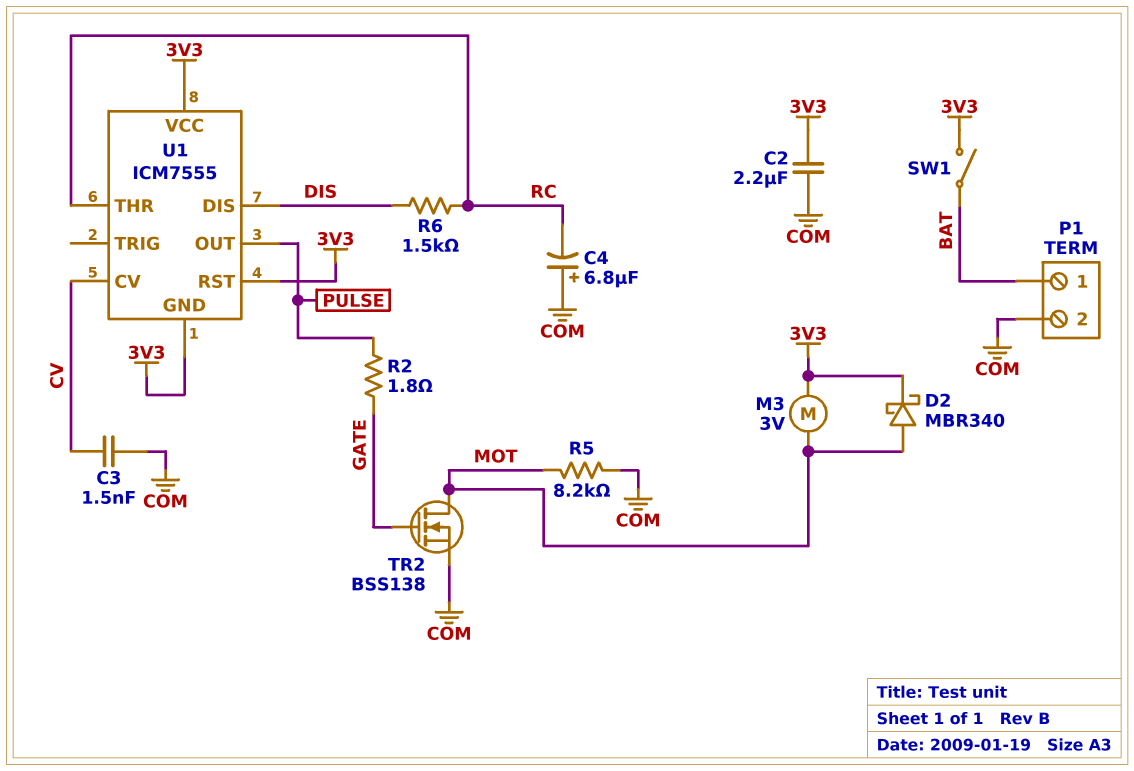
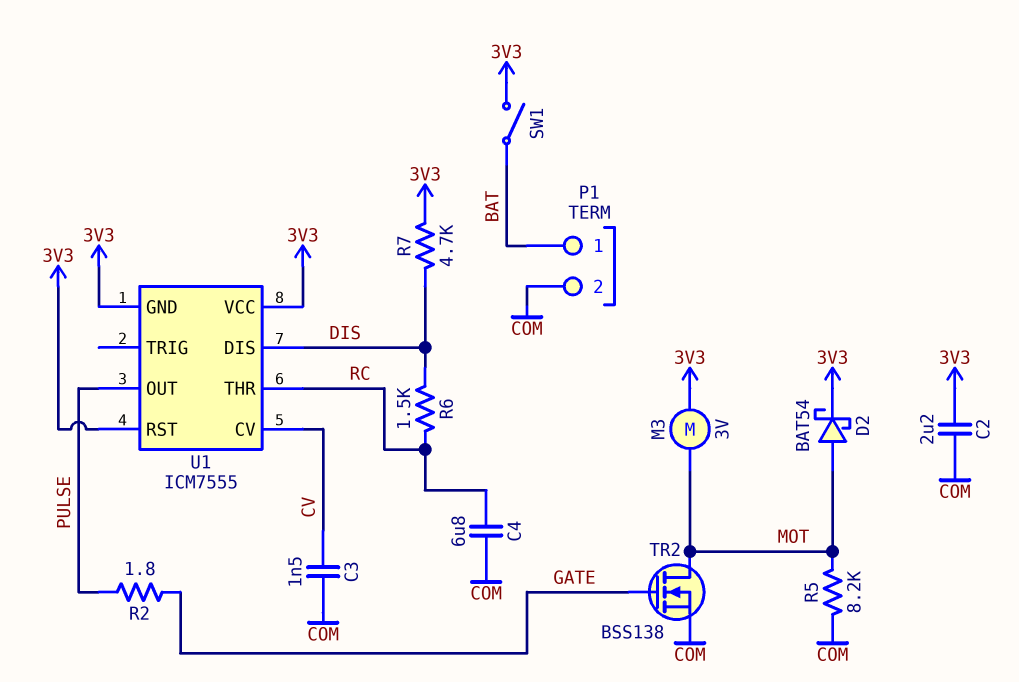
C4: 6.8uF (plus COM, minus RC) -> 6.8uF (COM, RC)
D2: schottky MBR340 (A MOT, K 3V3) -> schottky BAT54 (A MOT, K 3V3)
R7: none -> 4.7k (3V3, DIS)

